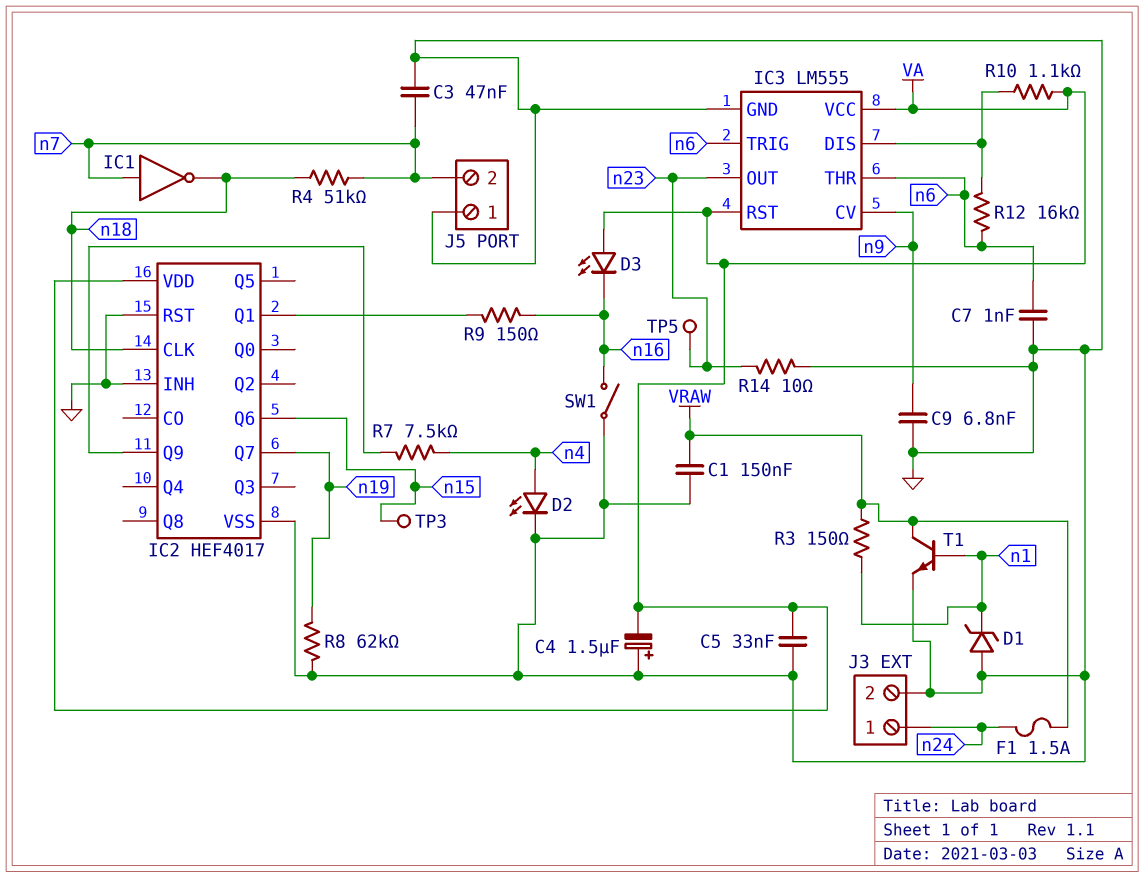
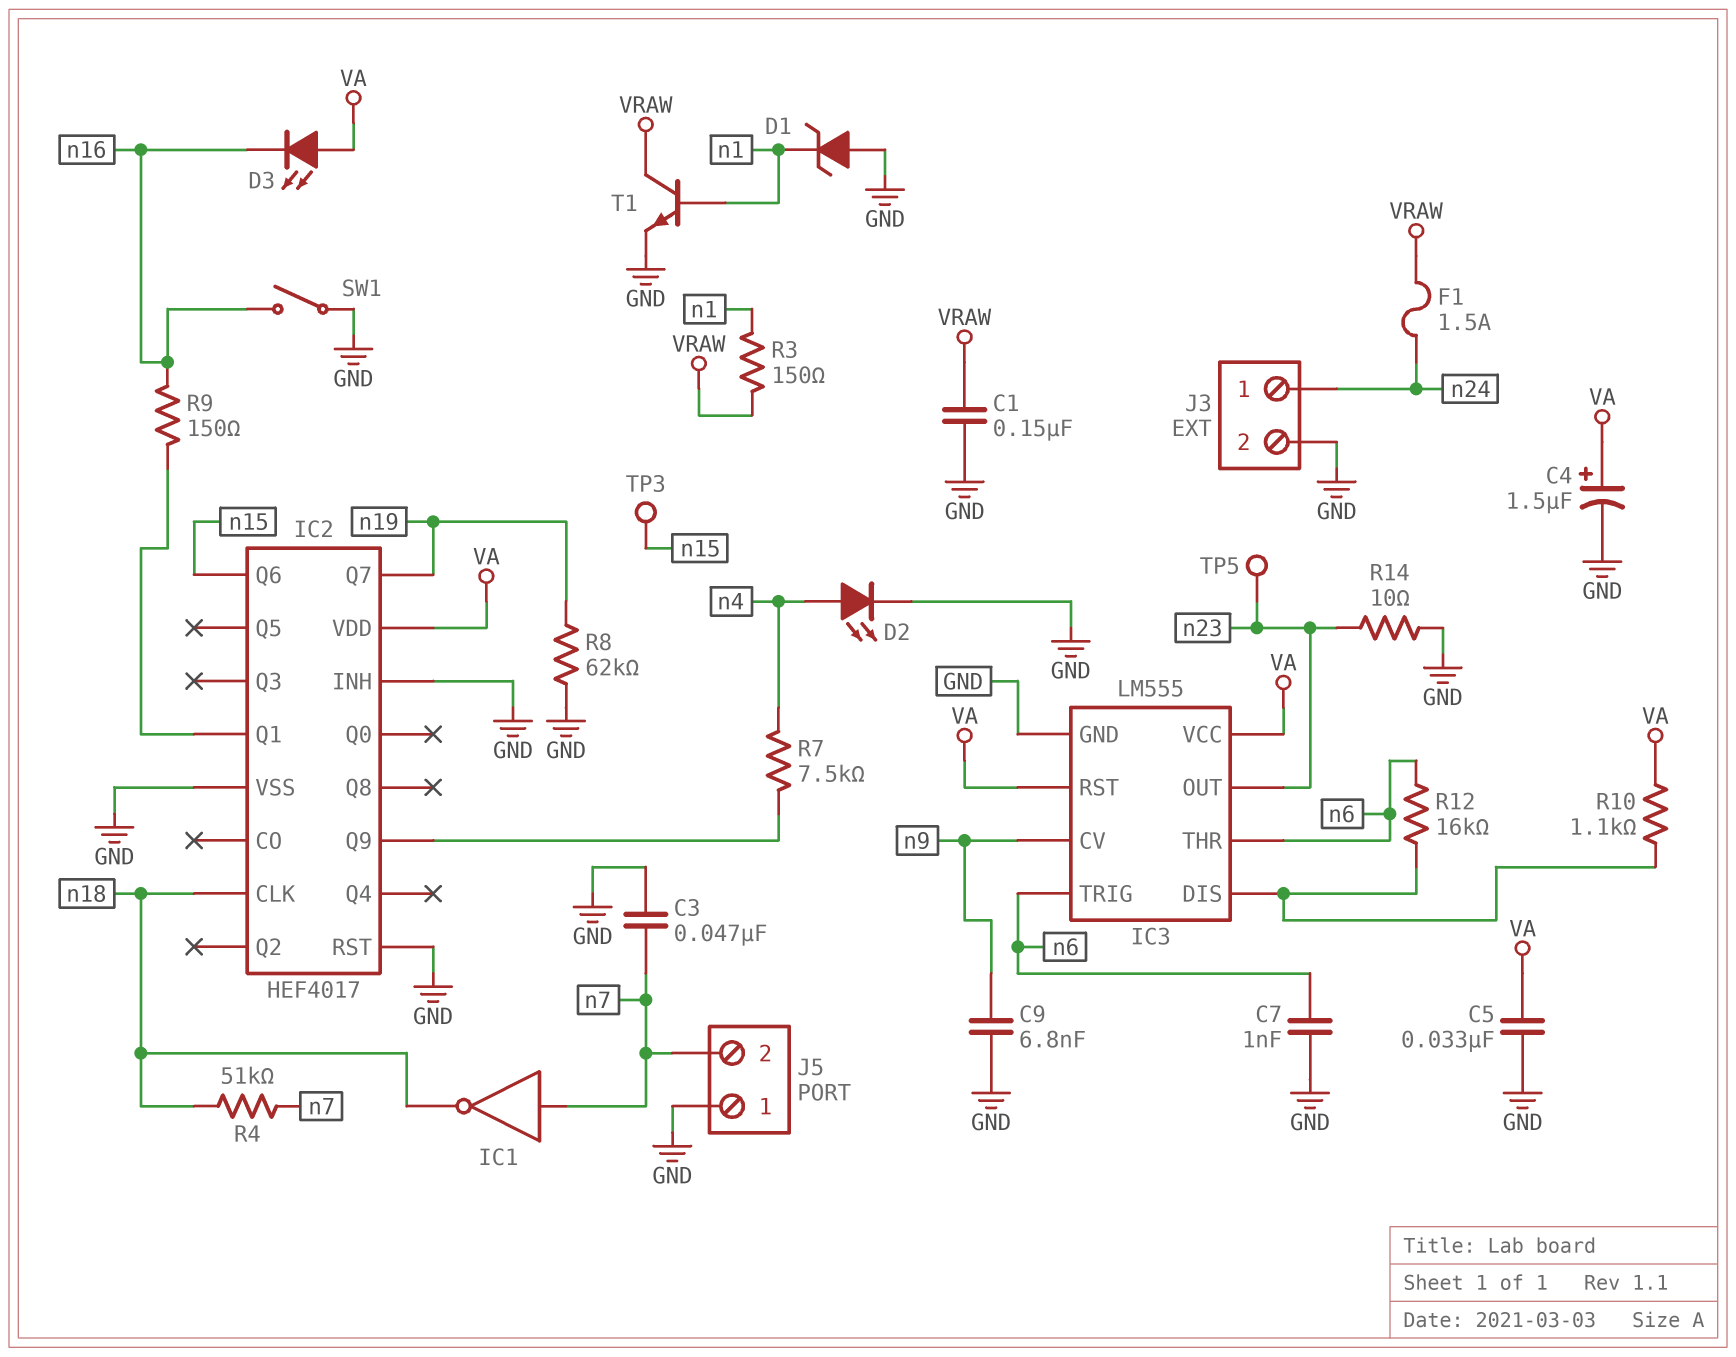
C4: 1.5uF (plus GND, minus VA) -> 1.5uF (plus VA, minus GND)

